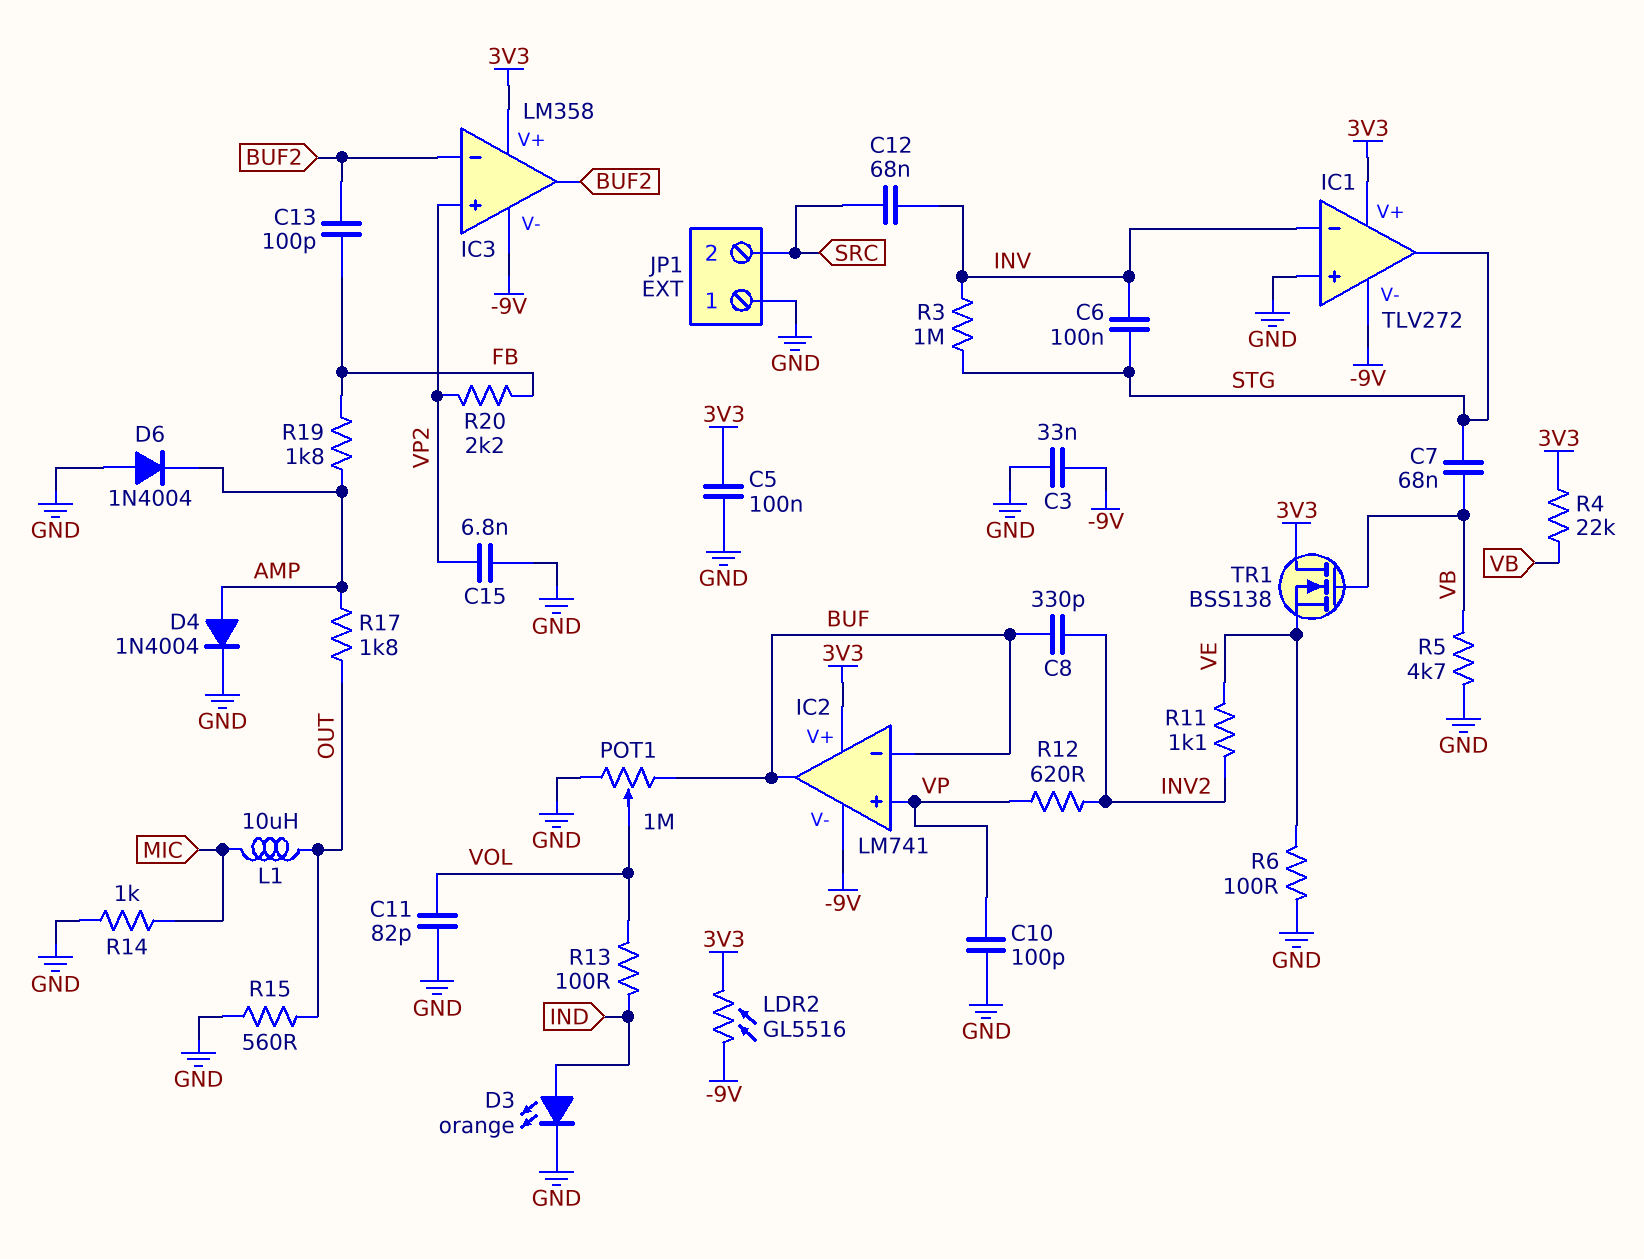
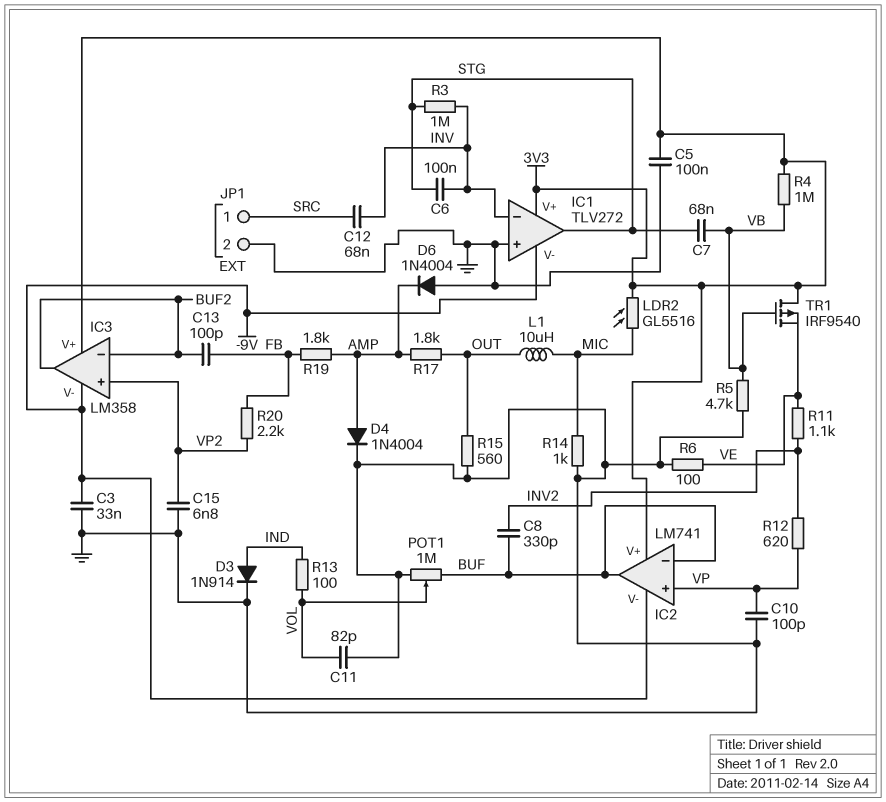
D3: LED orange (A IND, K GND) -> diode 1N914 (A IND, K GND)
JP1 pin 1: GND -> SRC
JP1 pin 2: SRC -> GND
LDR2: GL5516 (-9V, 3V3) -> GL5516 (3V3, MIC)
R4: 22k (3V3, VB) -> 1M (3V3, VB)
TR1: NMOS BSS138 (G VB, D 3V3, S VE) -> PMOS IRF9540 (G VB, D 3V3, S VE)

